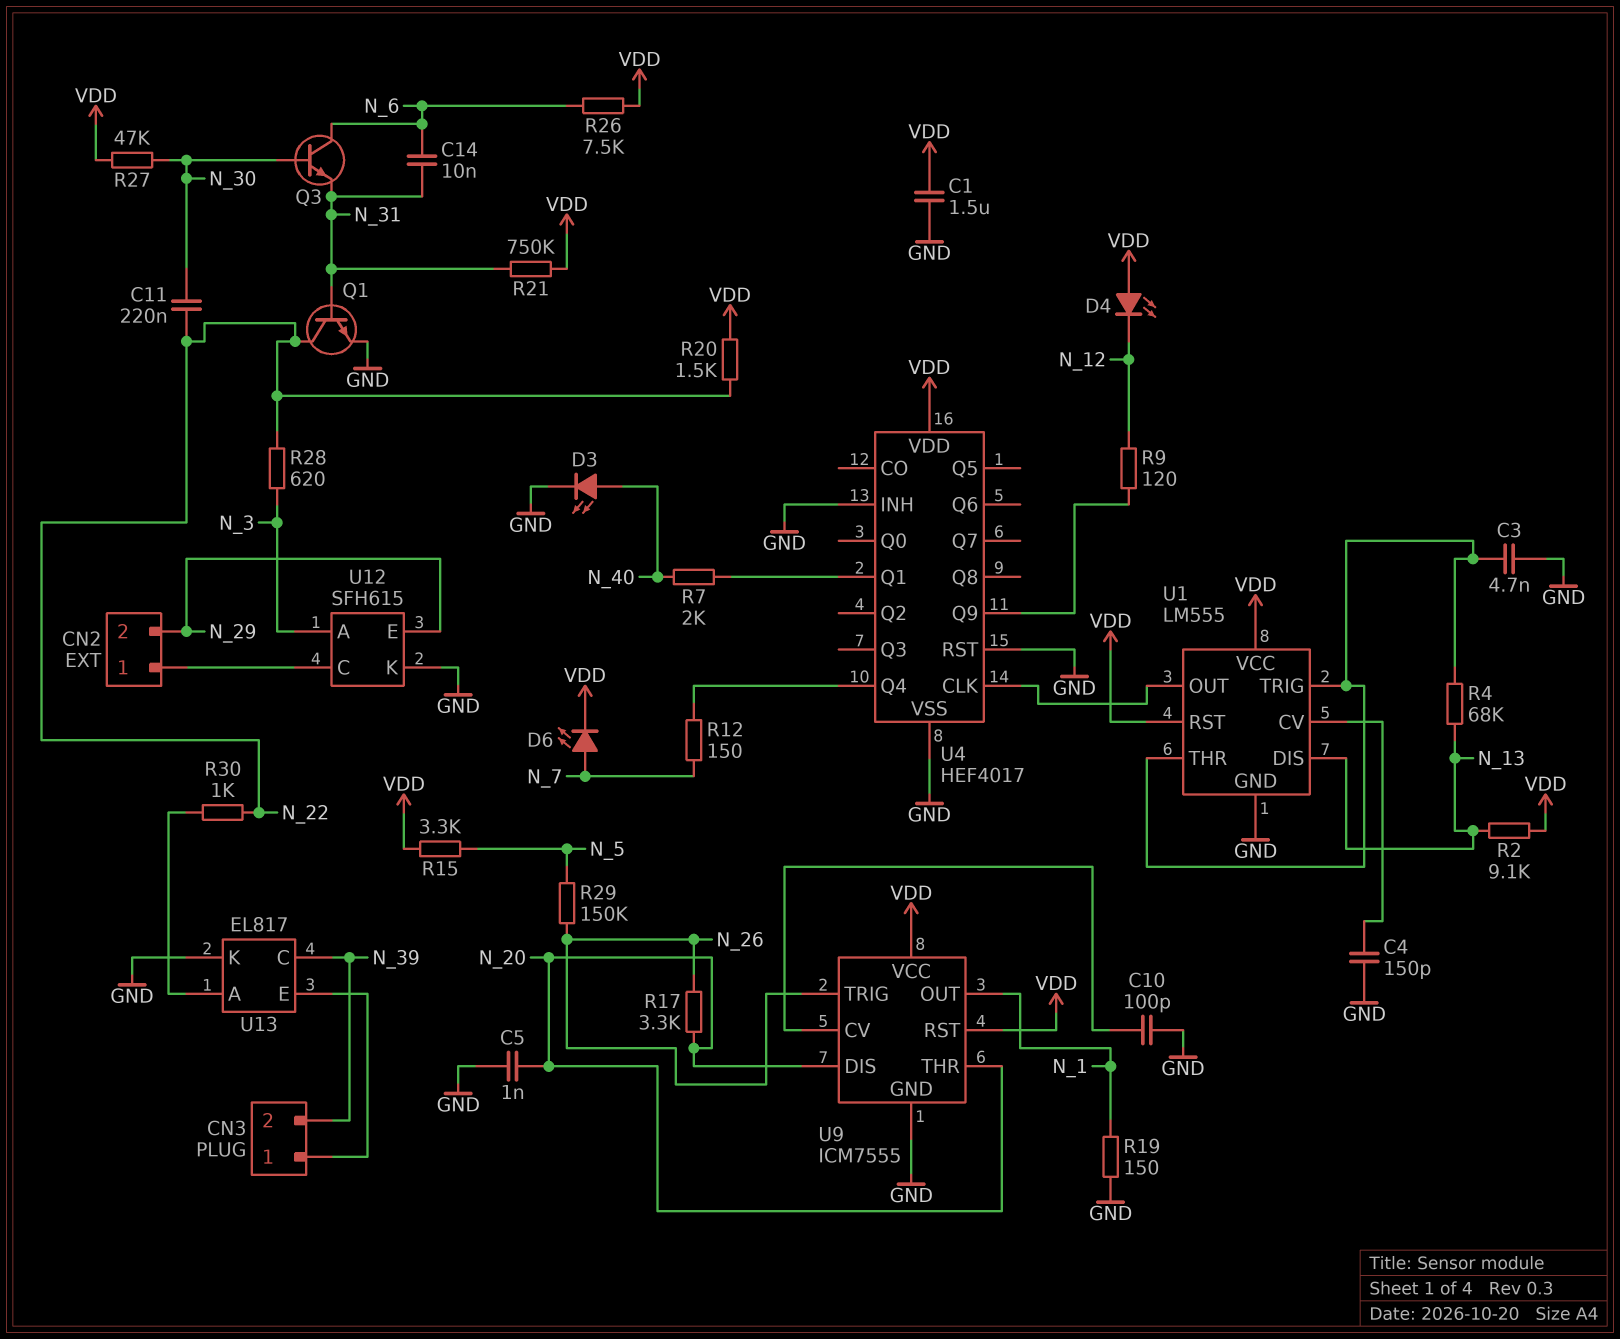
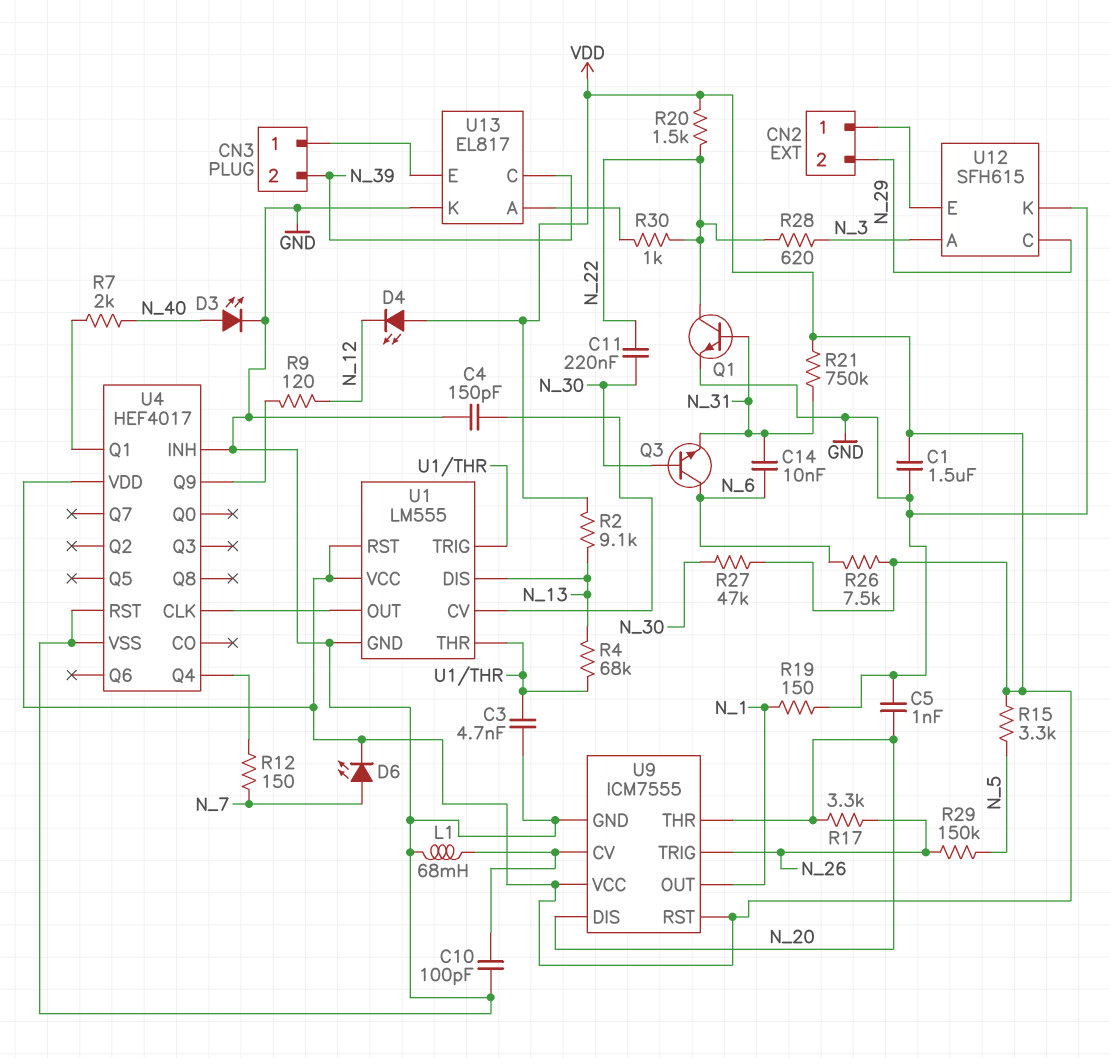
L1: none -> 68mH (GND, U9/CV)
U12 pin C: CN2/1 -> N_29
U12 pin E: N_29 -> CN2/1

